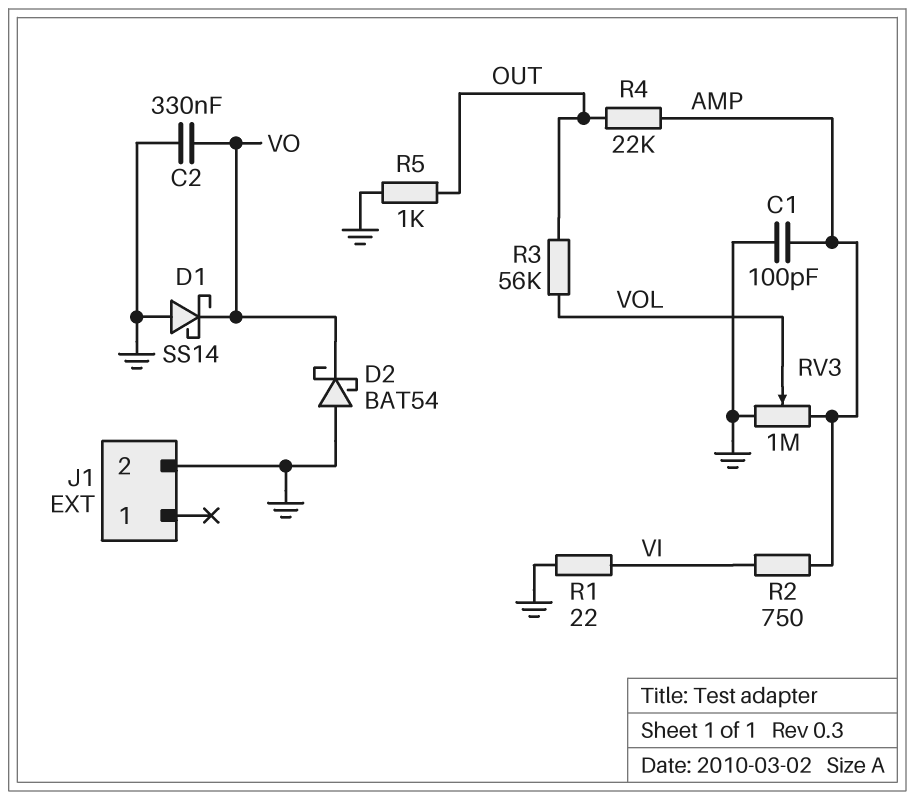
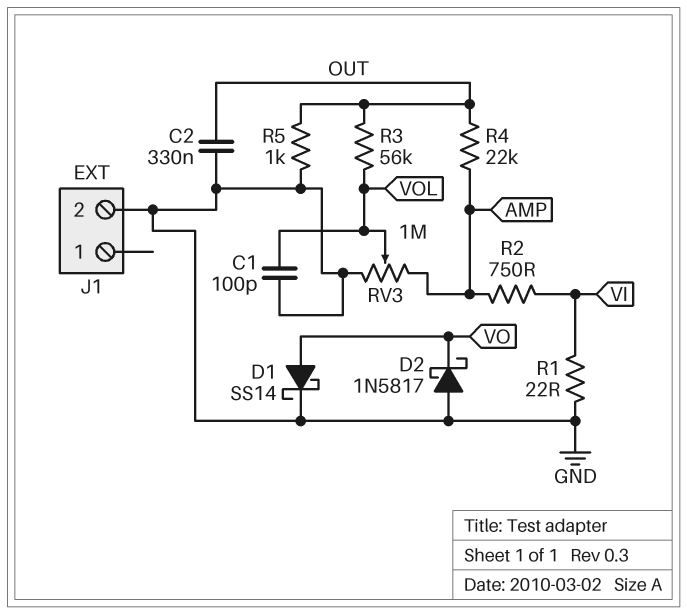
C1: 100pF (AMP, GND) -> 100pF (GND, VOL)
C2: 330nF (GND, VO) -> 330nF (GND, OUT)
D1: schottky SS14 (A GND, K VO) -> schottky SS14 (A VO, K GND)
D2: schottky BAT54 (A GND, K VO) -> schottky 1N5817 (A GND, K VO)

